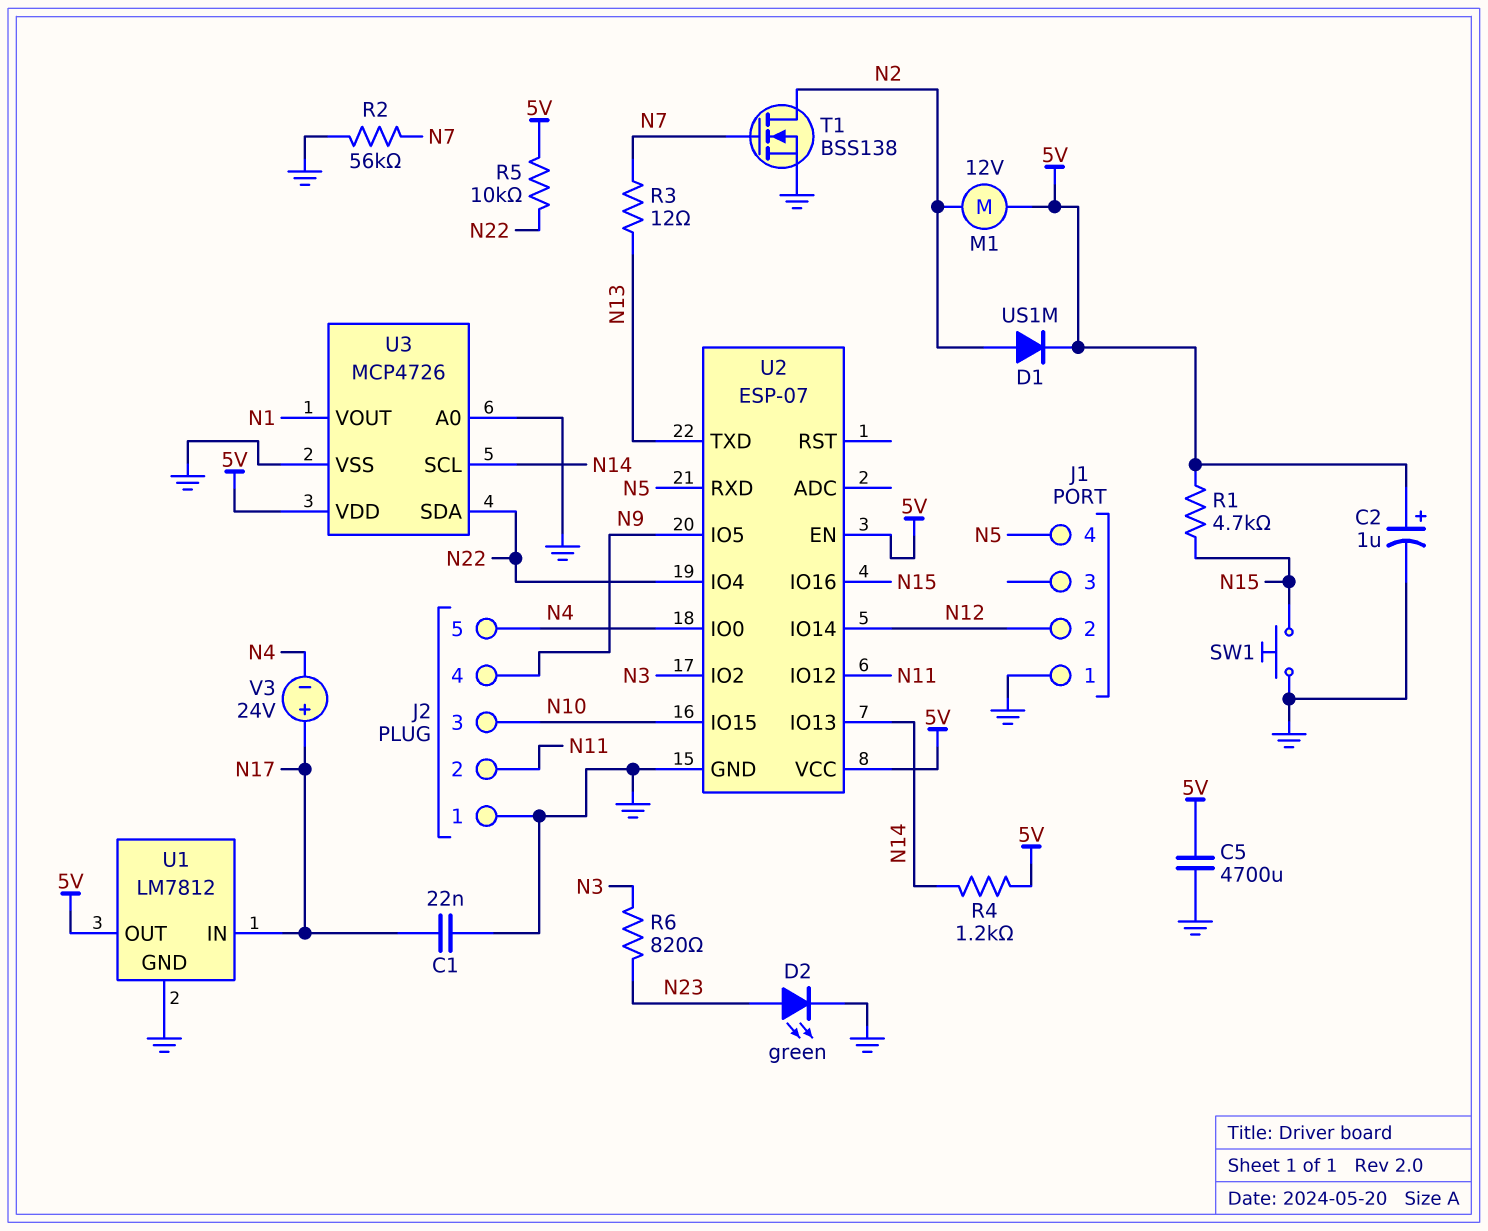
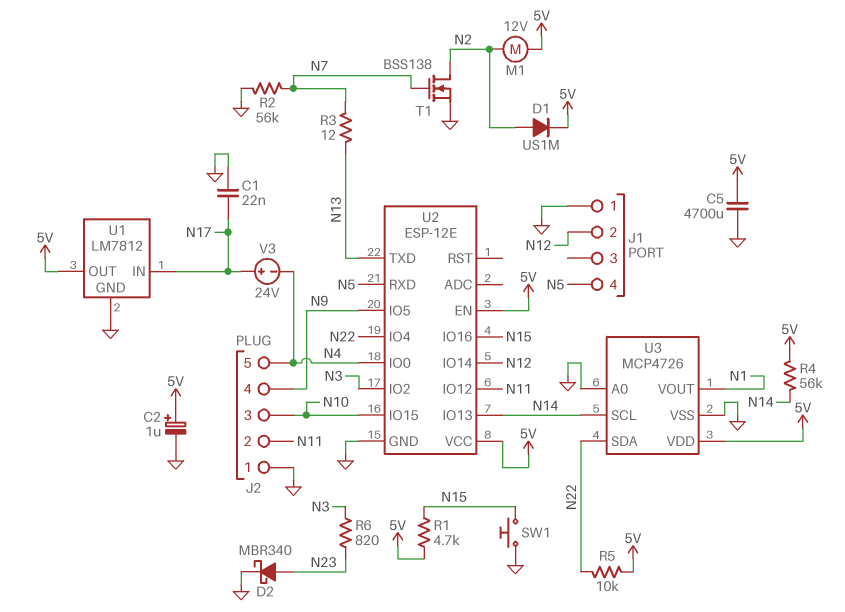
D2: LED green (A N23, K GND) -> schottky MBR340 (A N23, K GND)
R4: 1.2k (5V, N14) -> 56k (5V, N14)
U2: ESP-07 -> ESP-12E

